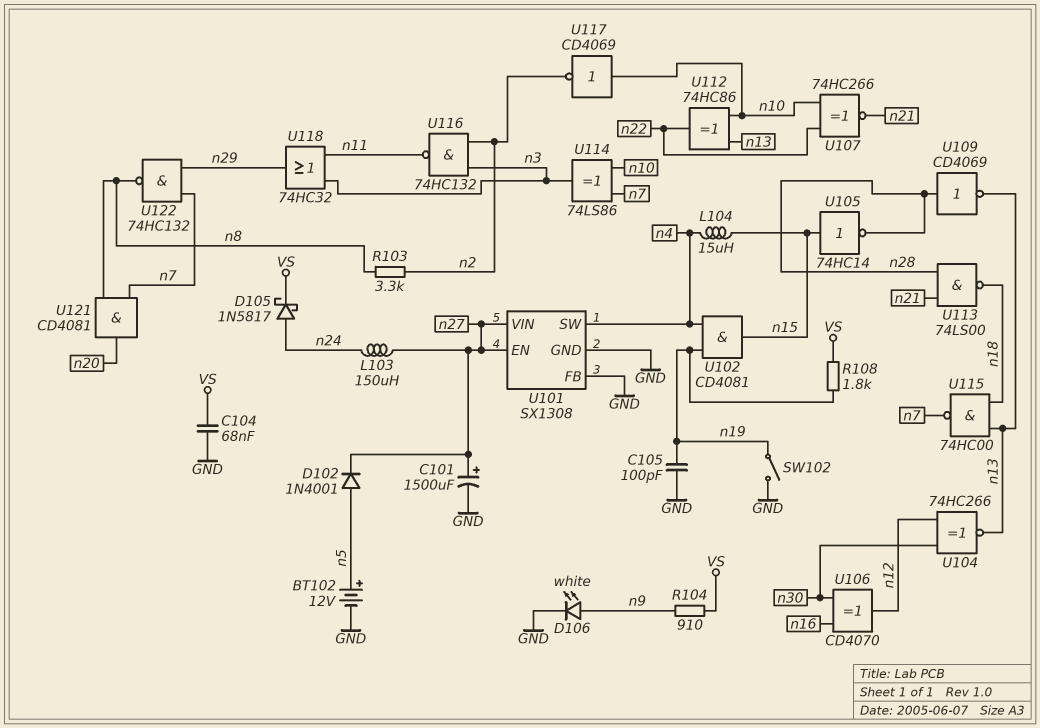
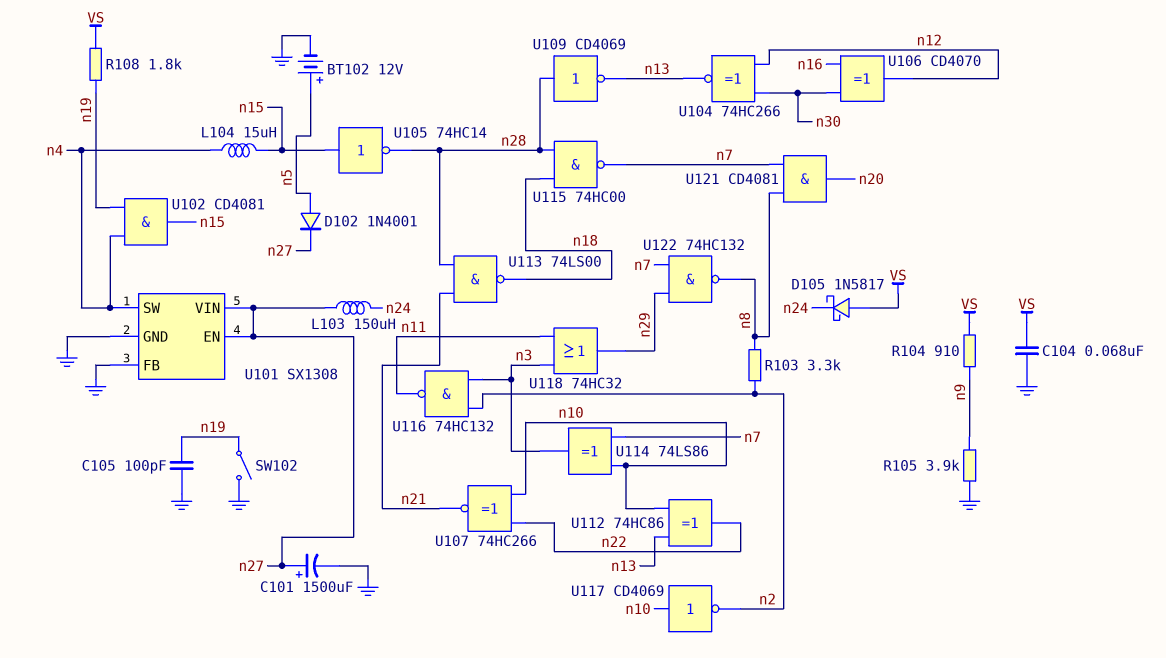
D105: schottky 1N5817 (A n24, K VS) -> schottky 1N5817 (A VS, K n24)
D106: LED white (A n9, K GND) -> none
R105: none -> 3.9k (GND, n9)
U115: NAND 74HC00 (in n13, in n18, out n7) -> NAND 74HC00 (in n18, in n28, out n7)

